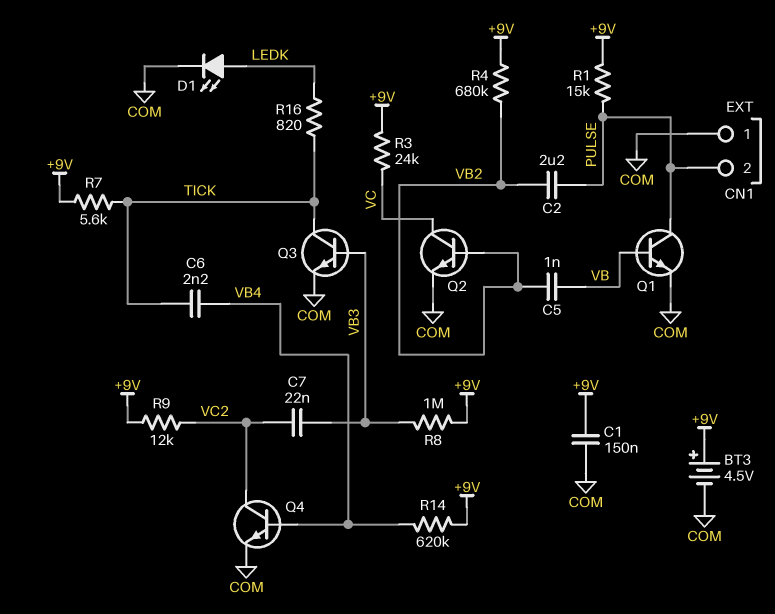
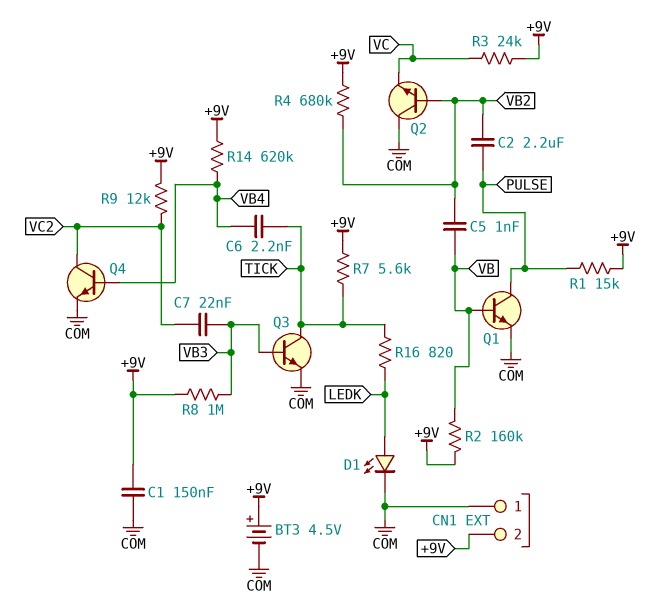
CN1 pin 2: PULSE -> +9V
Q2: NPN (B VB2, C VC, E COM) -> NPN (B VB2, C COM, E VC)
R2: none -> 160k (+9V, VB)

